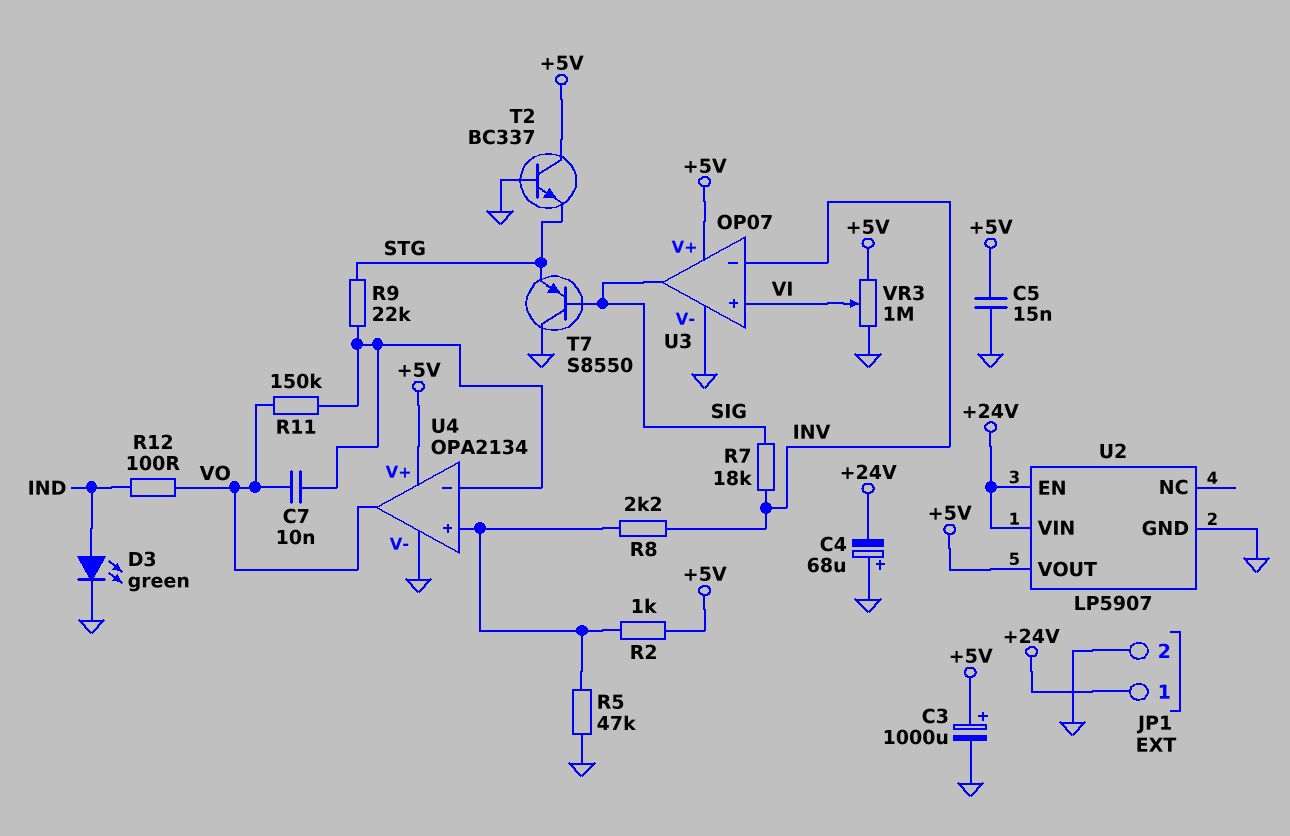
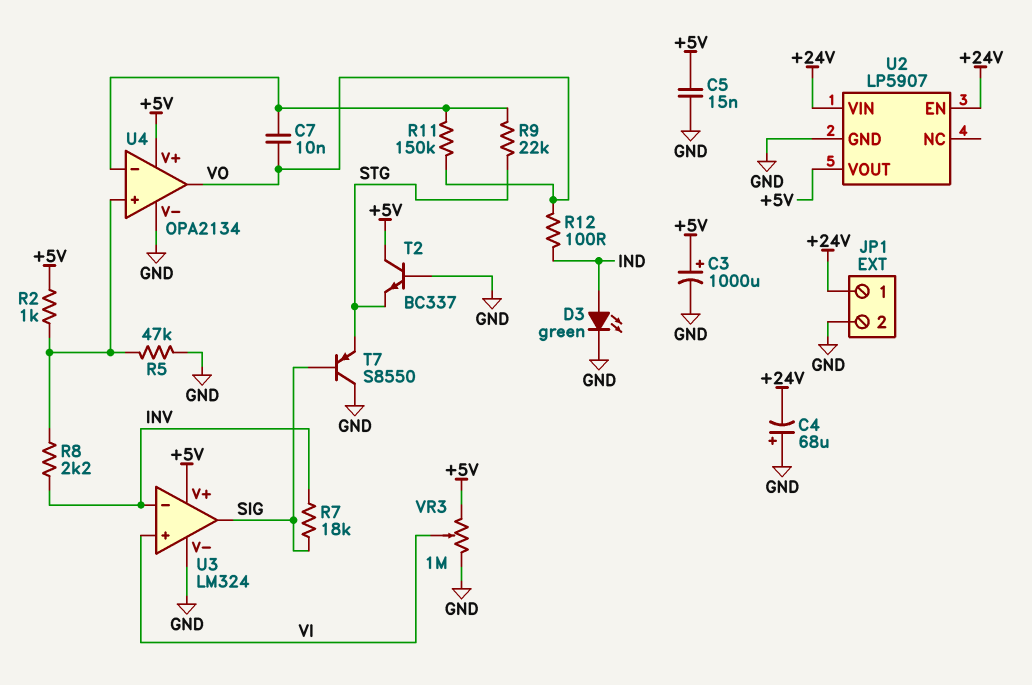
U3: OP07 -> LM324

